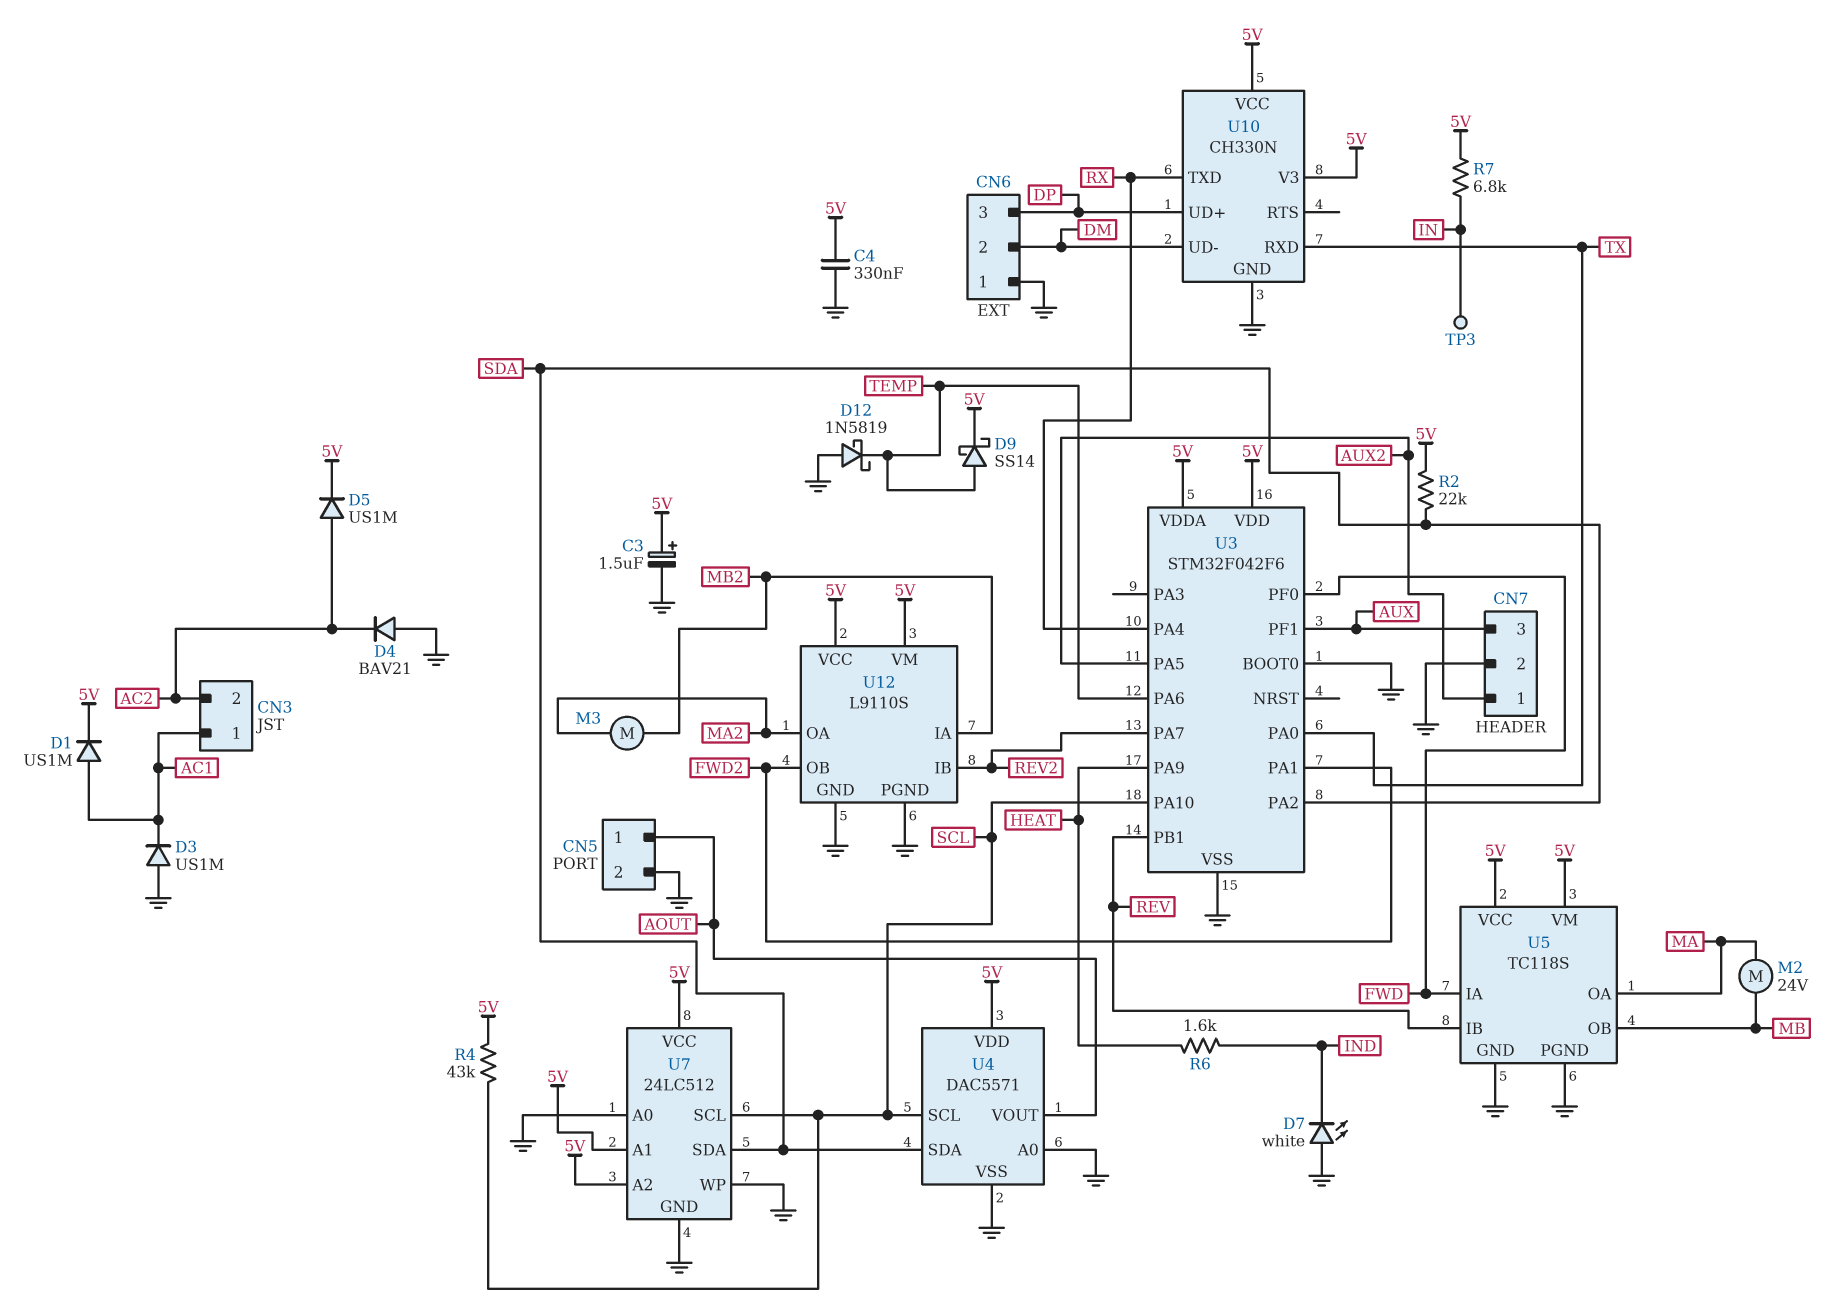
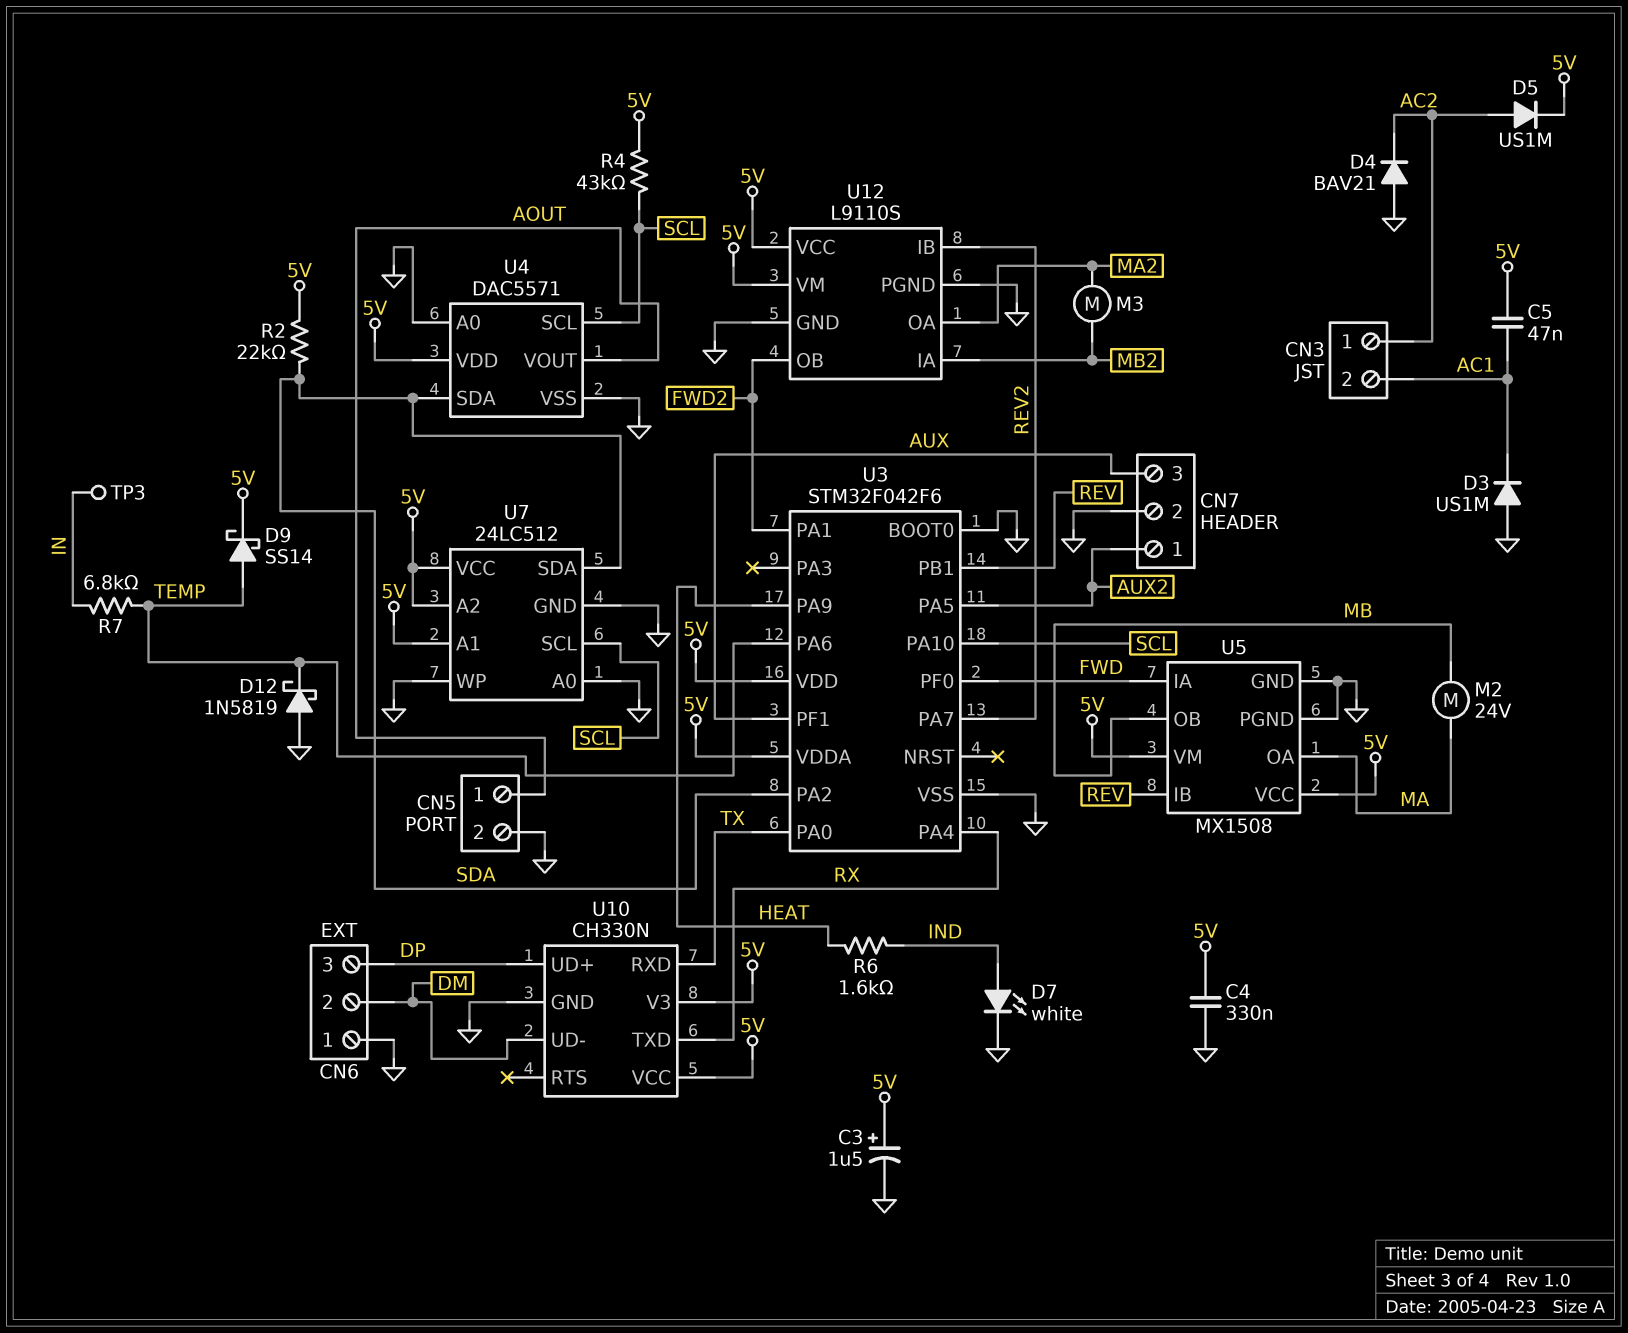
C5: none -> 47nF (5V, AC1)
CN3 pin 1: AC1 -> AC2
CN3 pin 2: AC2 -> AC1
D1: diode US1M (A AC1, K 5V) -> none
D7: LED white (A GND, K IND) -> LED white (A IND, K GND)
R7: 6.8k (5V, IN) -> 6.8k (IN, TEMP)
U5: TC118S -> MX1508

